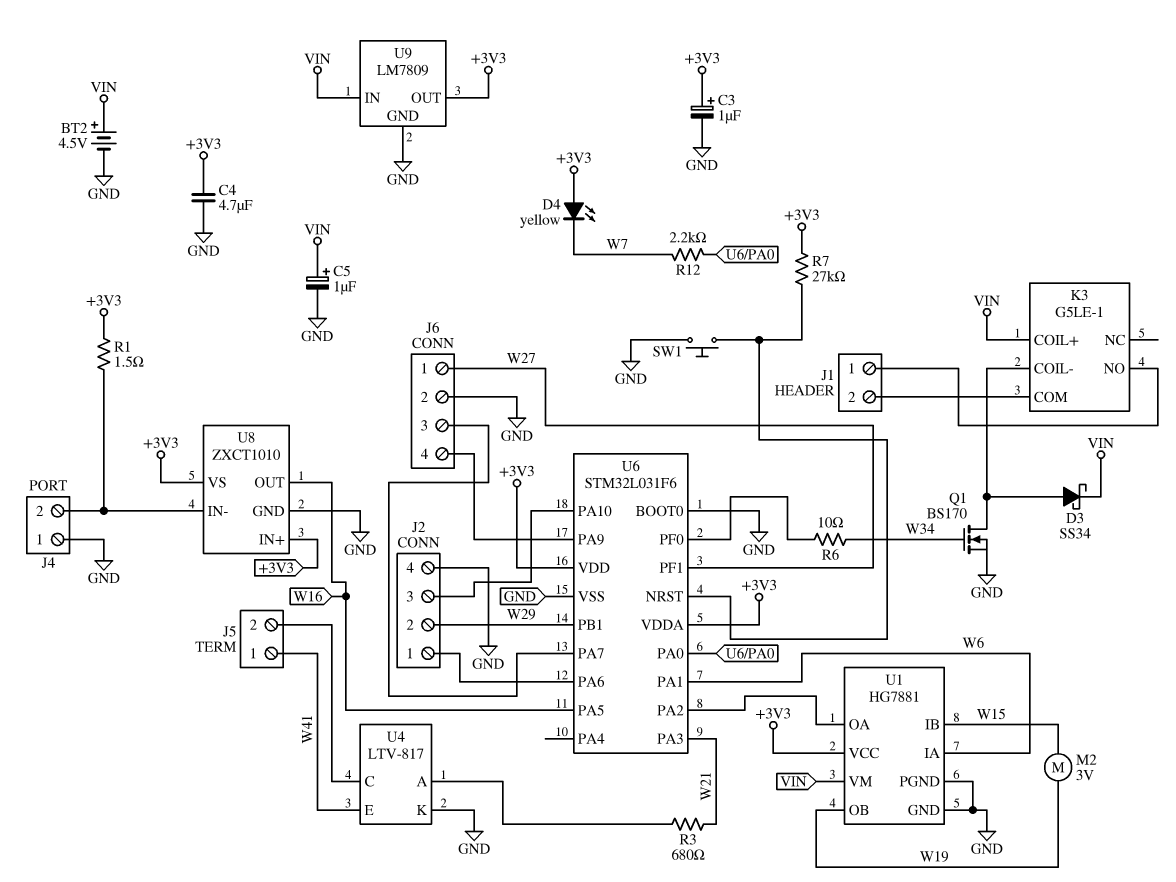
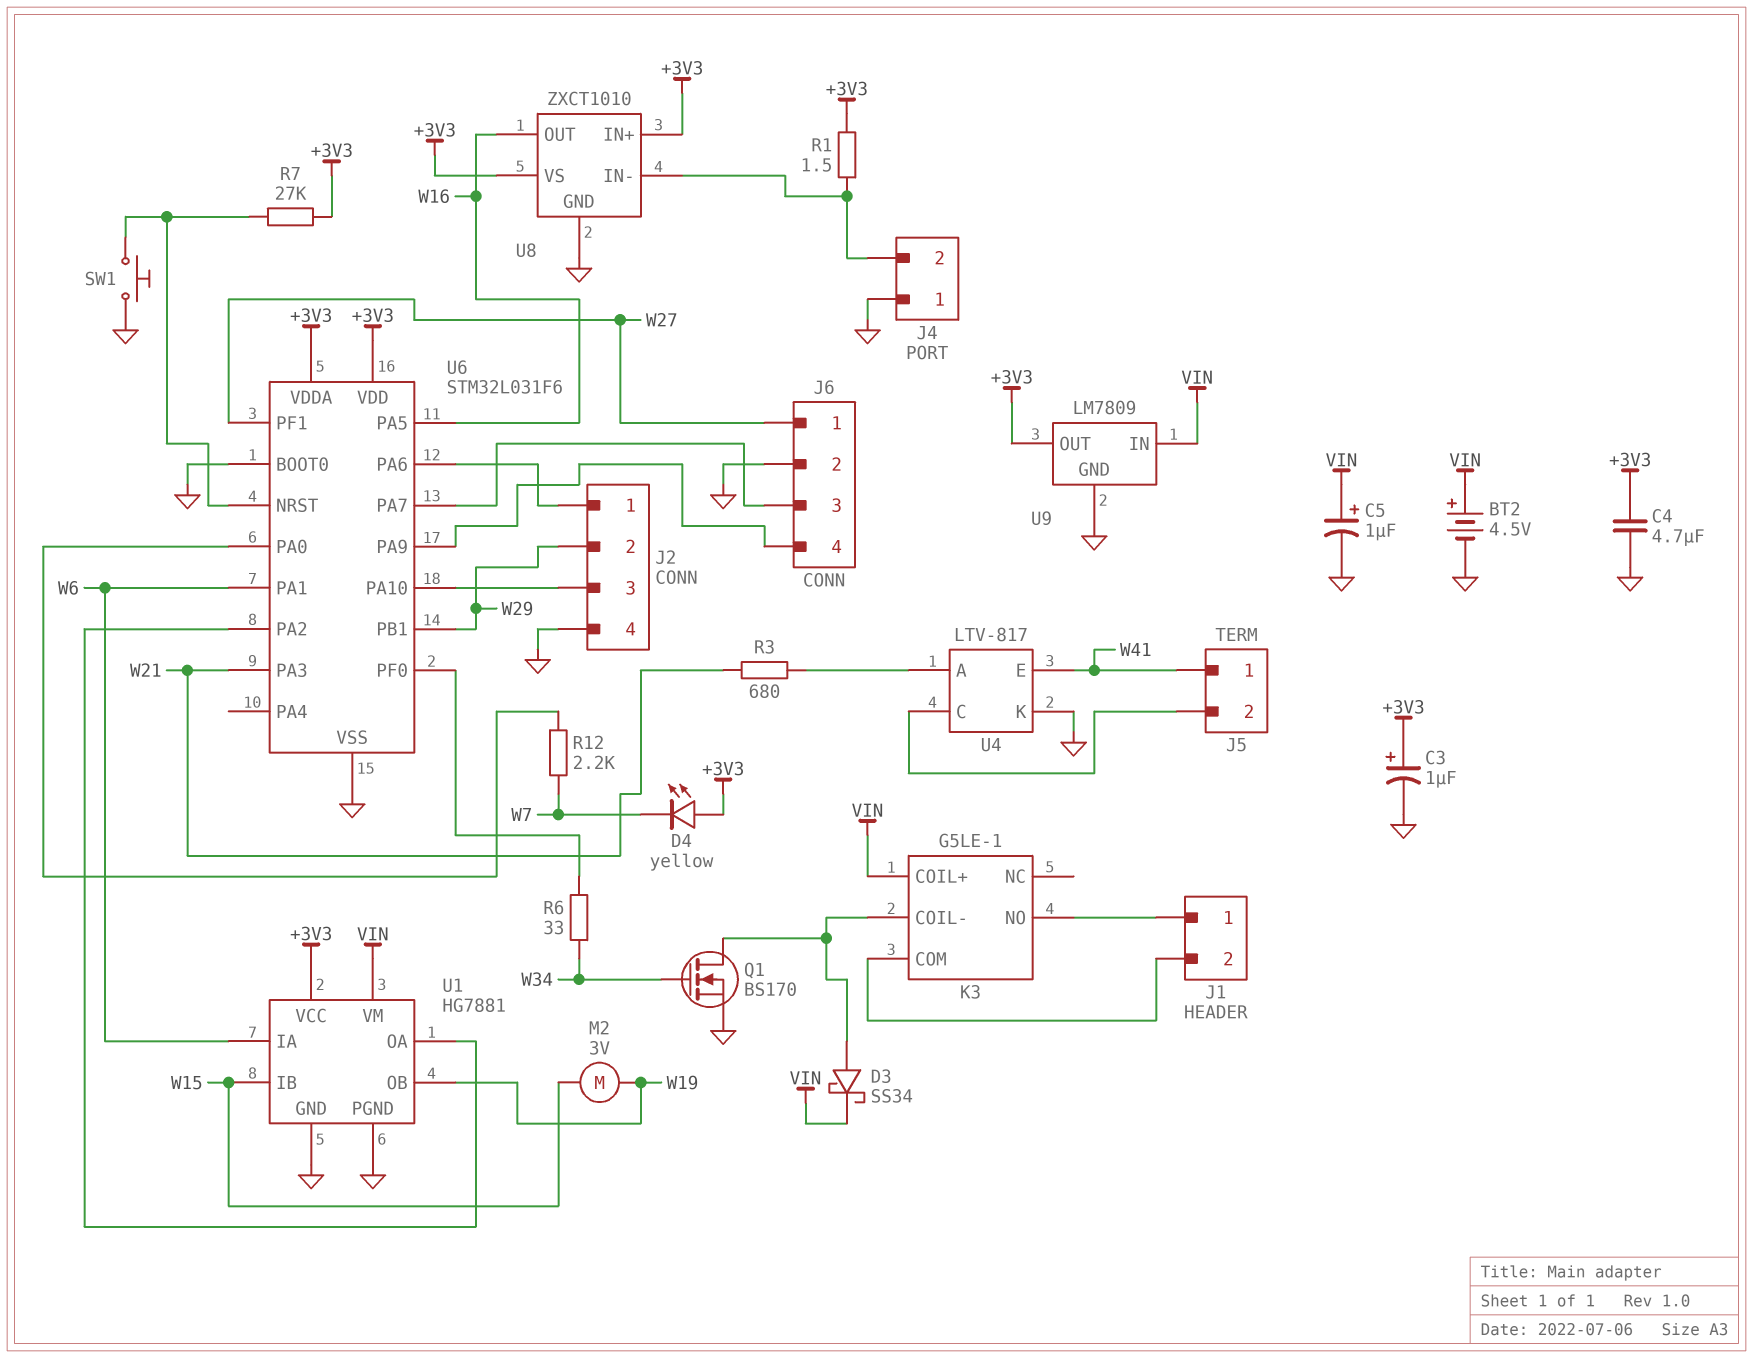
R6: 10 (U6/PF0, W34) -> 33 (U6/PF0, W34)

